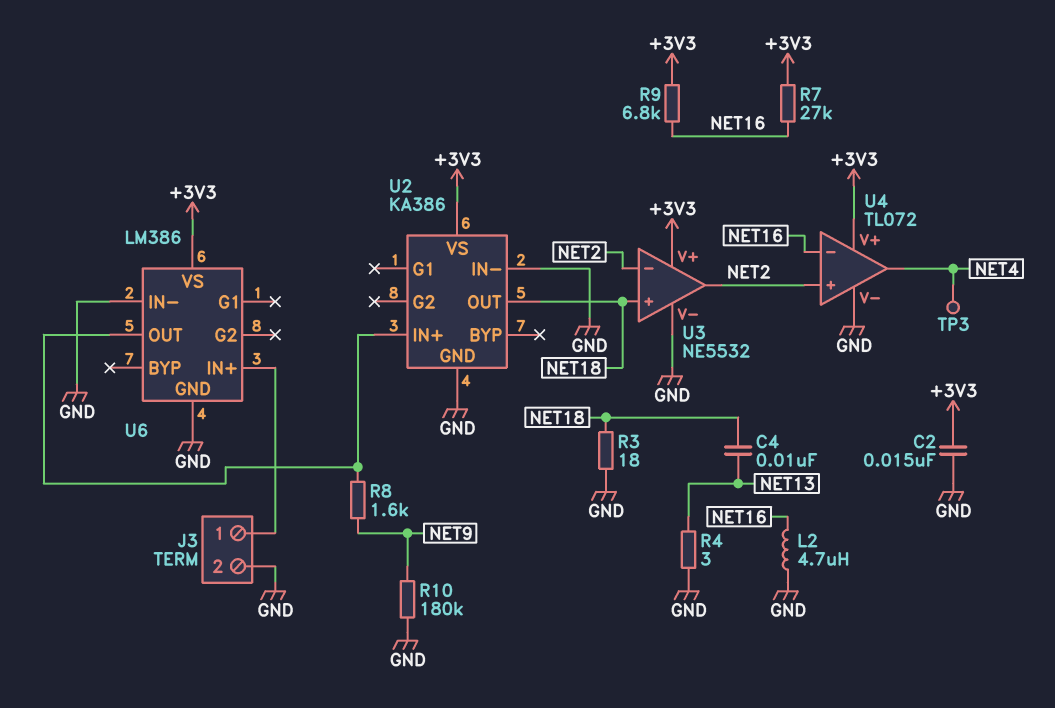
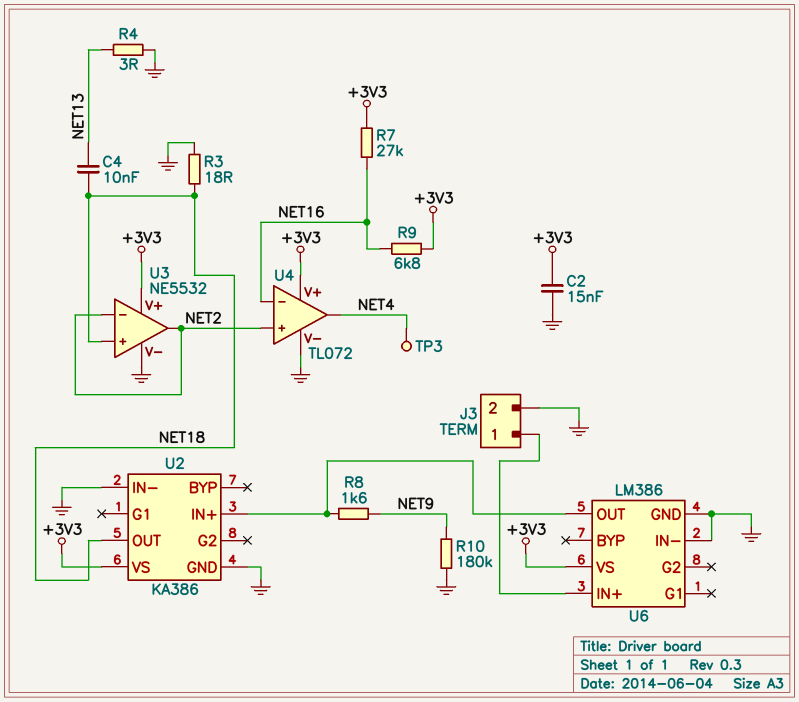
L2: 4.7uH (GND, NET16) -> none

